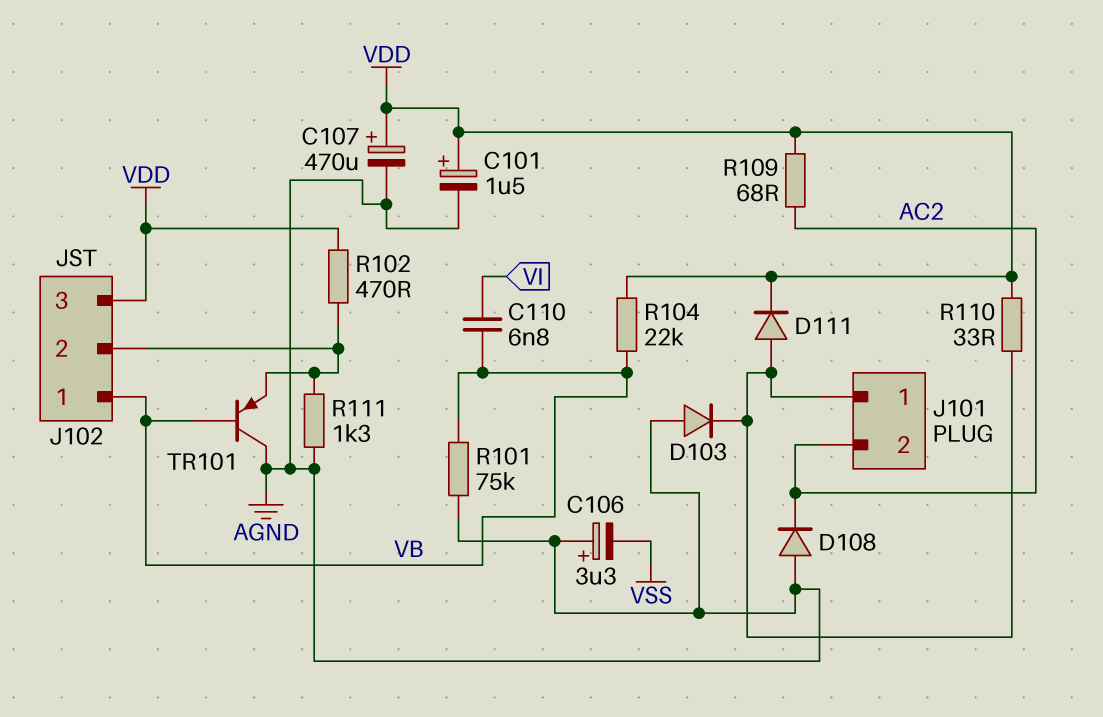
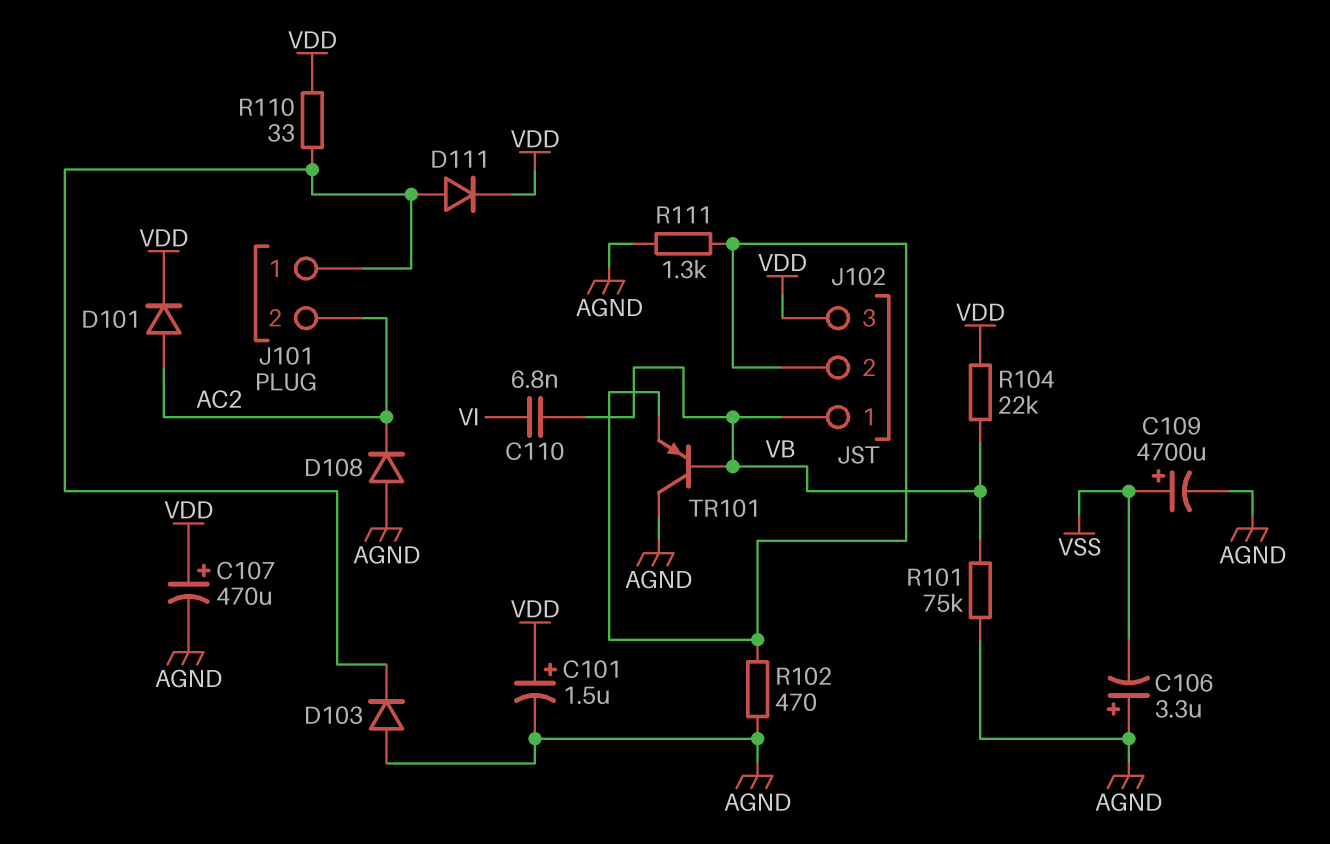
C109: none -> 4700uF (plus VSS, minus AGND)
D101: none -> diode (A AC2, K VDD)
R102: 470 (J102/2, VDD) -> 470 (AGND, J102/2)
R109: 68 (AC2, VDD) -> none

